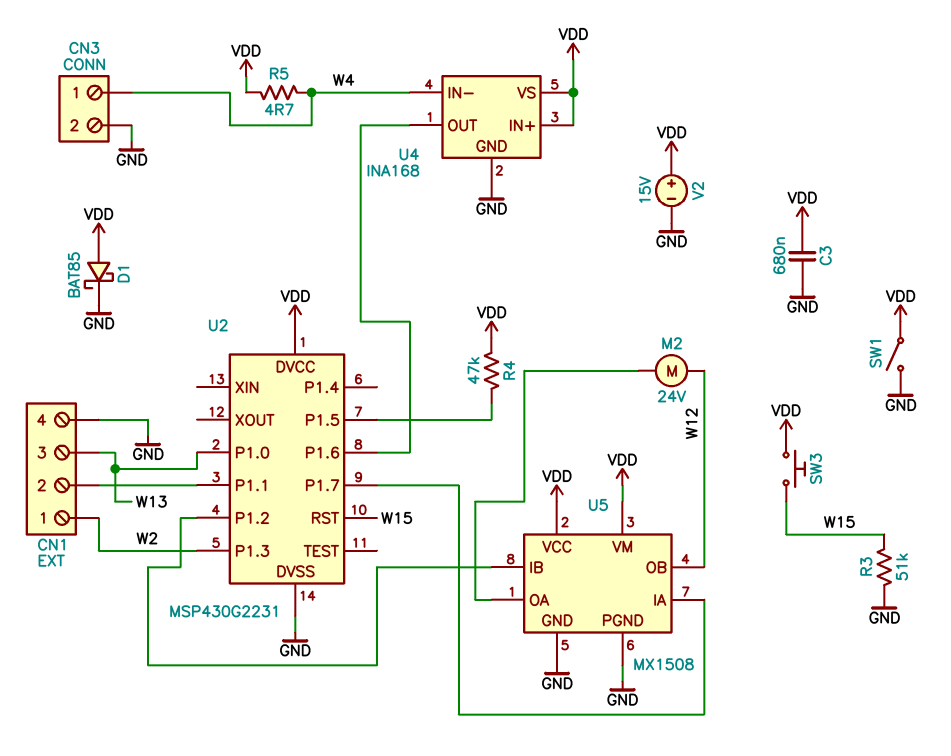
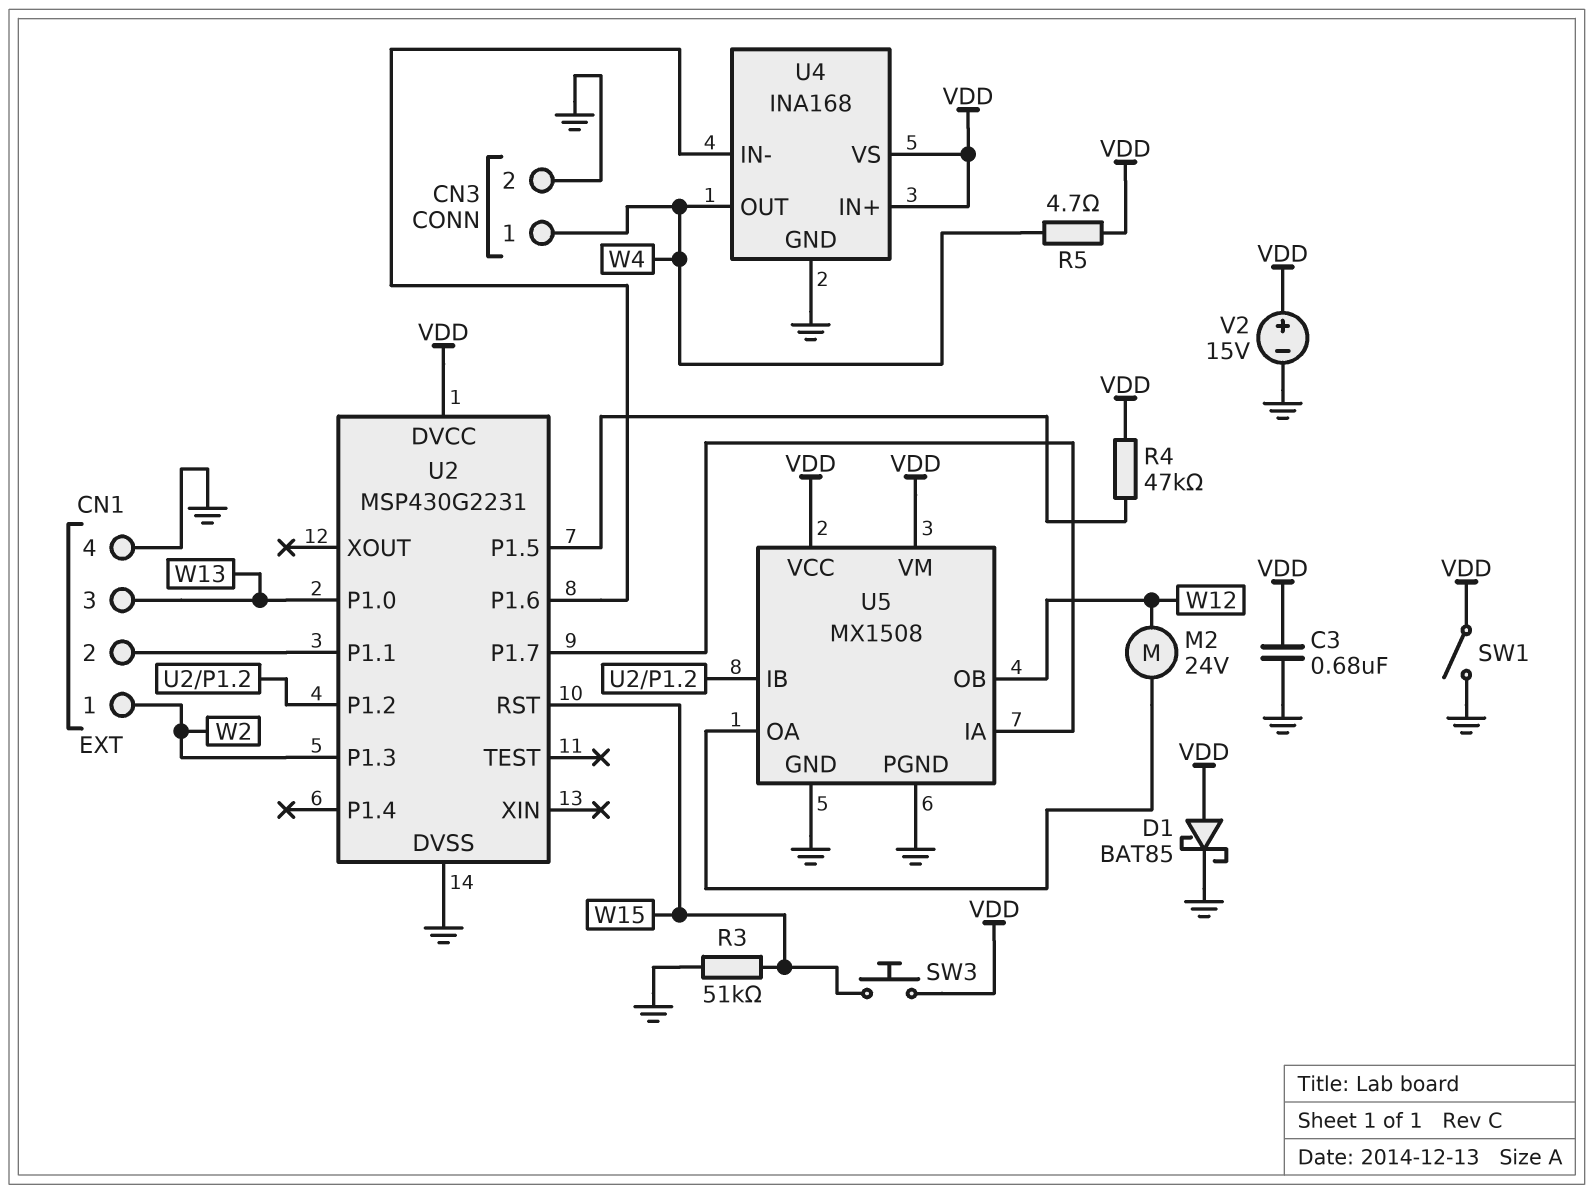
U4 pin IN-: W4 -> U2/P1.6
U4 pin OUT: U2/P1.6 -> W4

